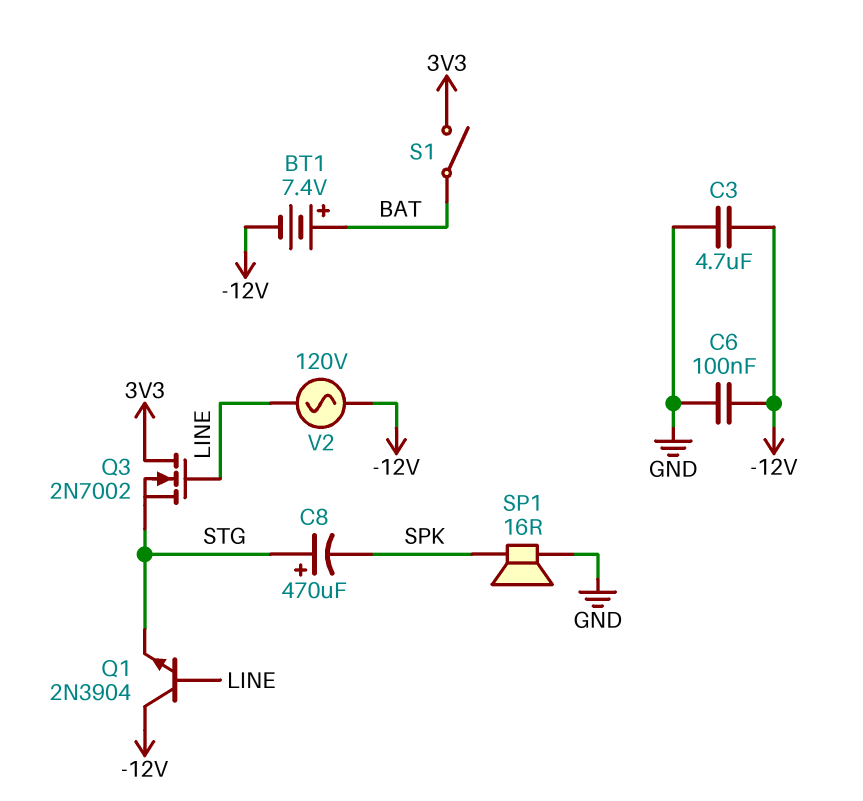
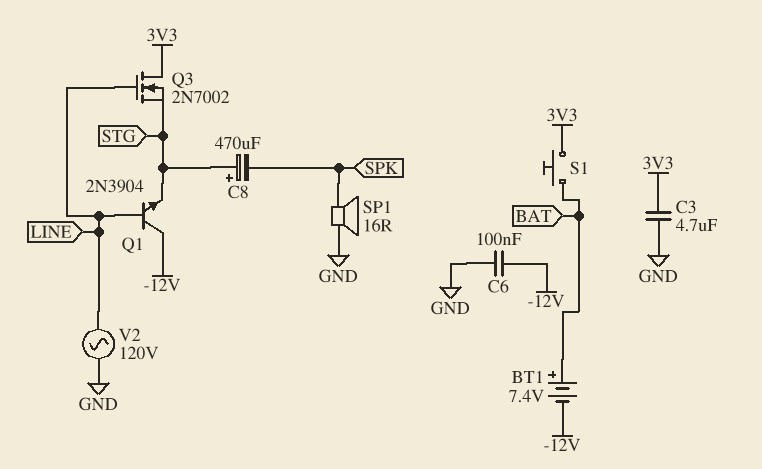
C3: 4.7uF (-12V, GND) -> 4.7uF (3V3, GND)
S1: switch (3V3, BAT) -> button (3V3, BAT)
V2: AC 120V (-12V, LINE) -> AC 120V (GND, LINE)

